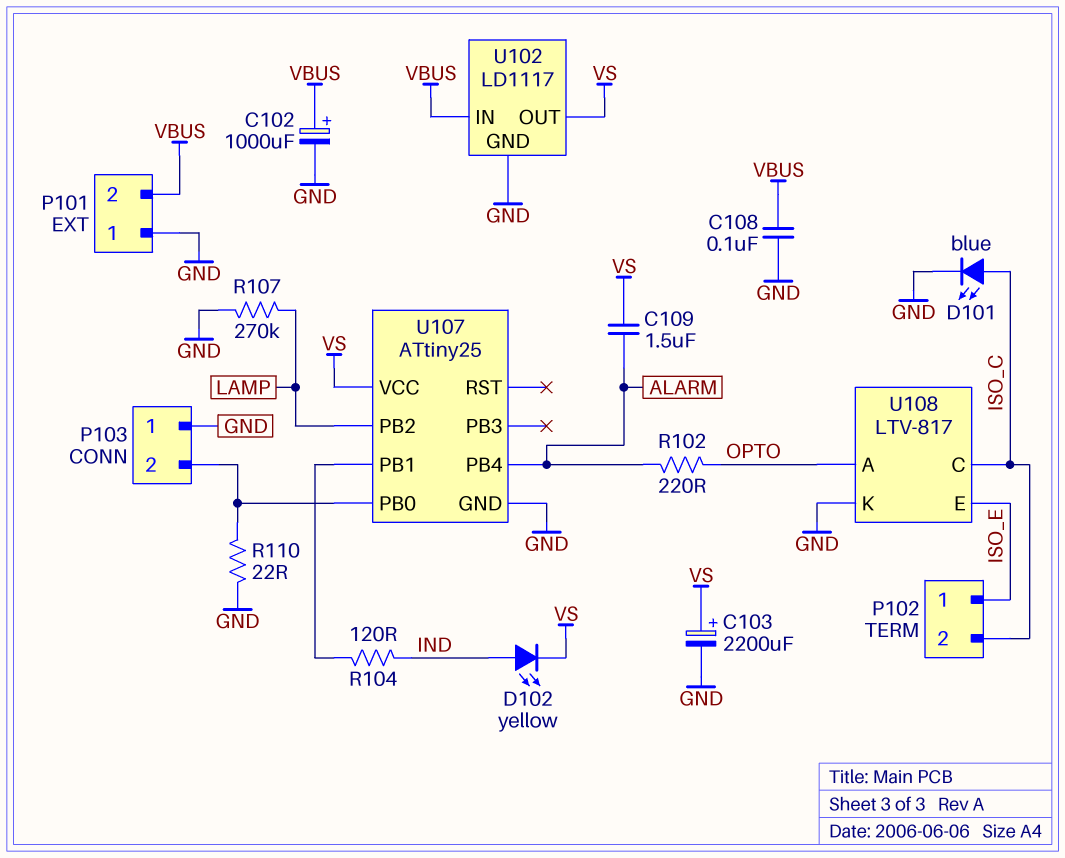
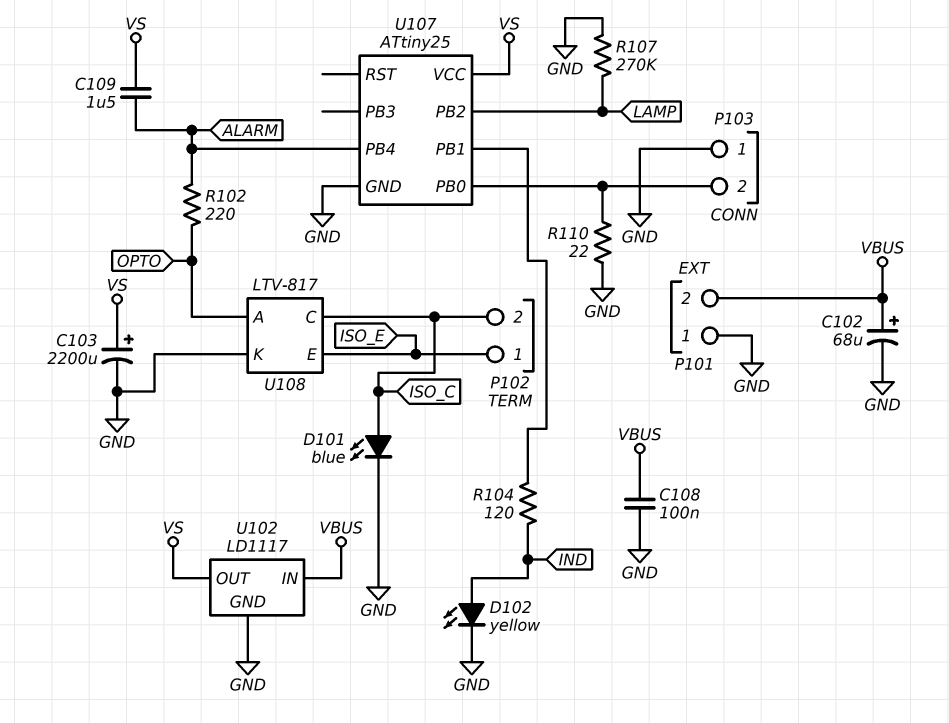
C102: 1000uF (plus VBUS, minus GND) -> 68uF (plus VBUS, minus GND)
D102: LED yellow (A IND, K VS) -> LED yellow (A IND, K GND)

